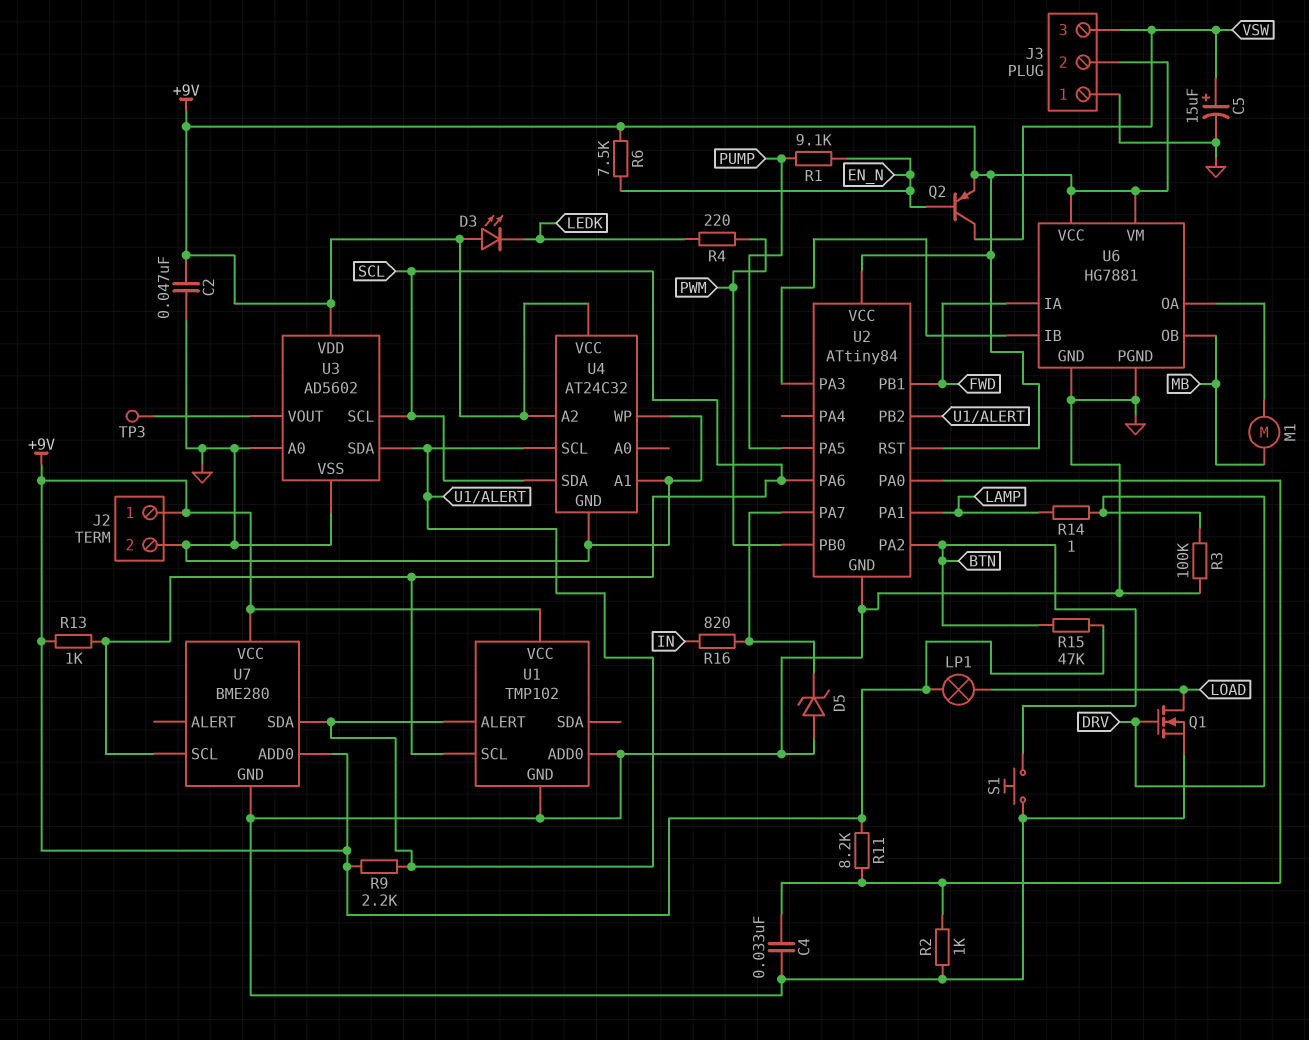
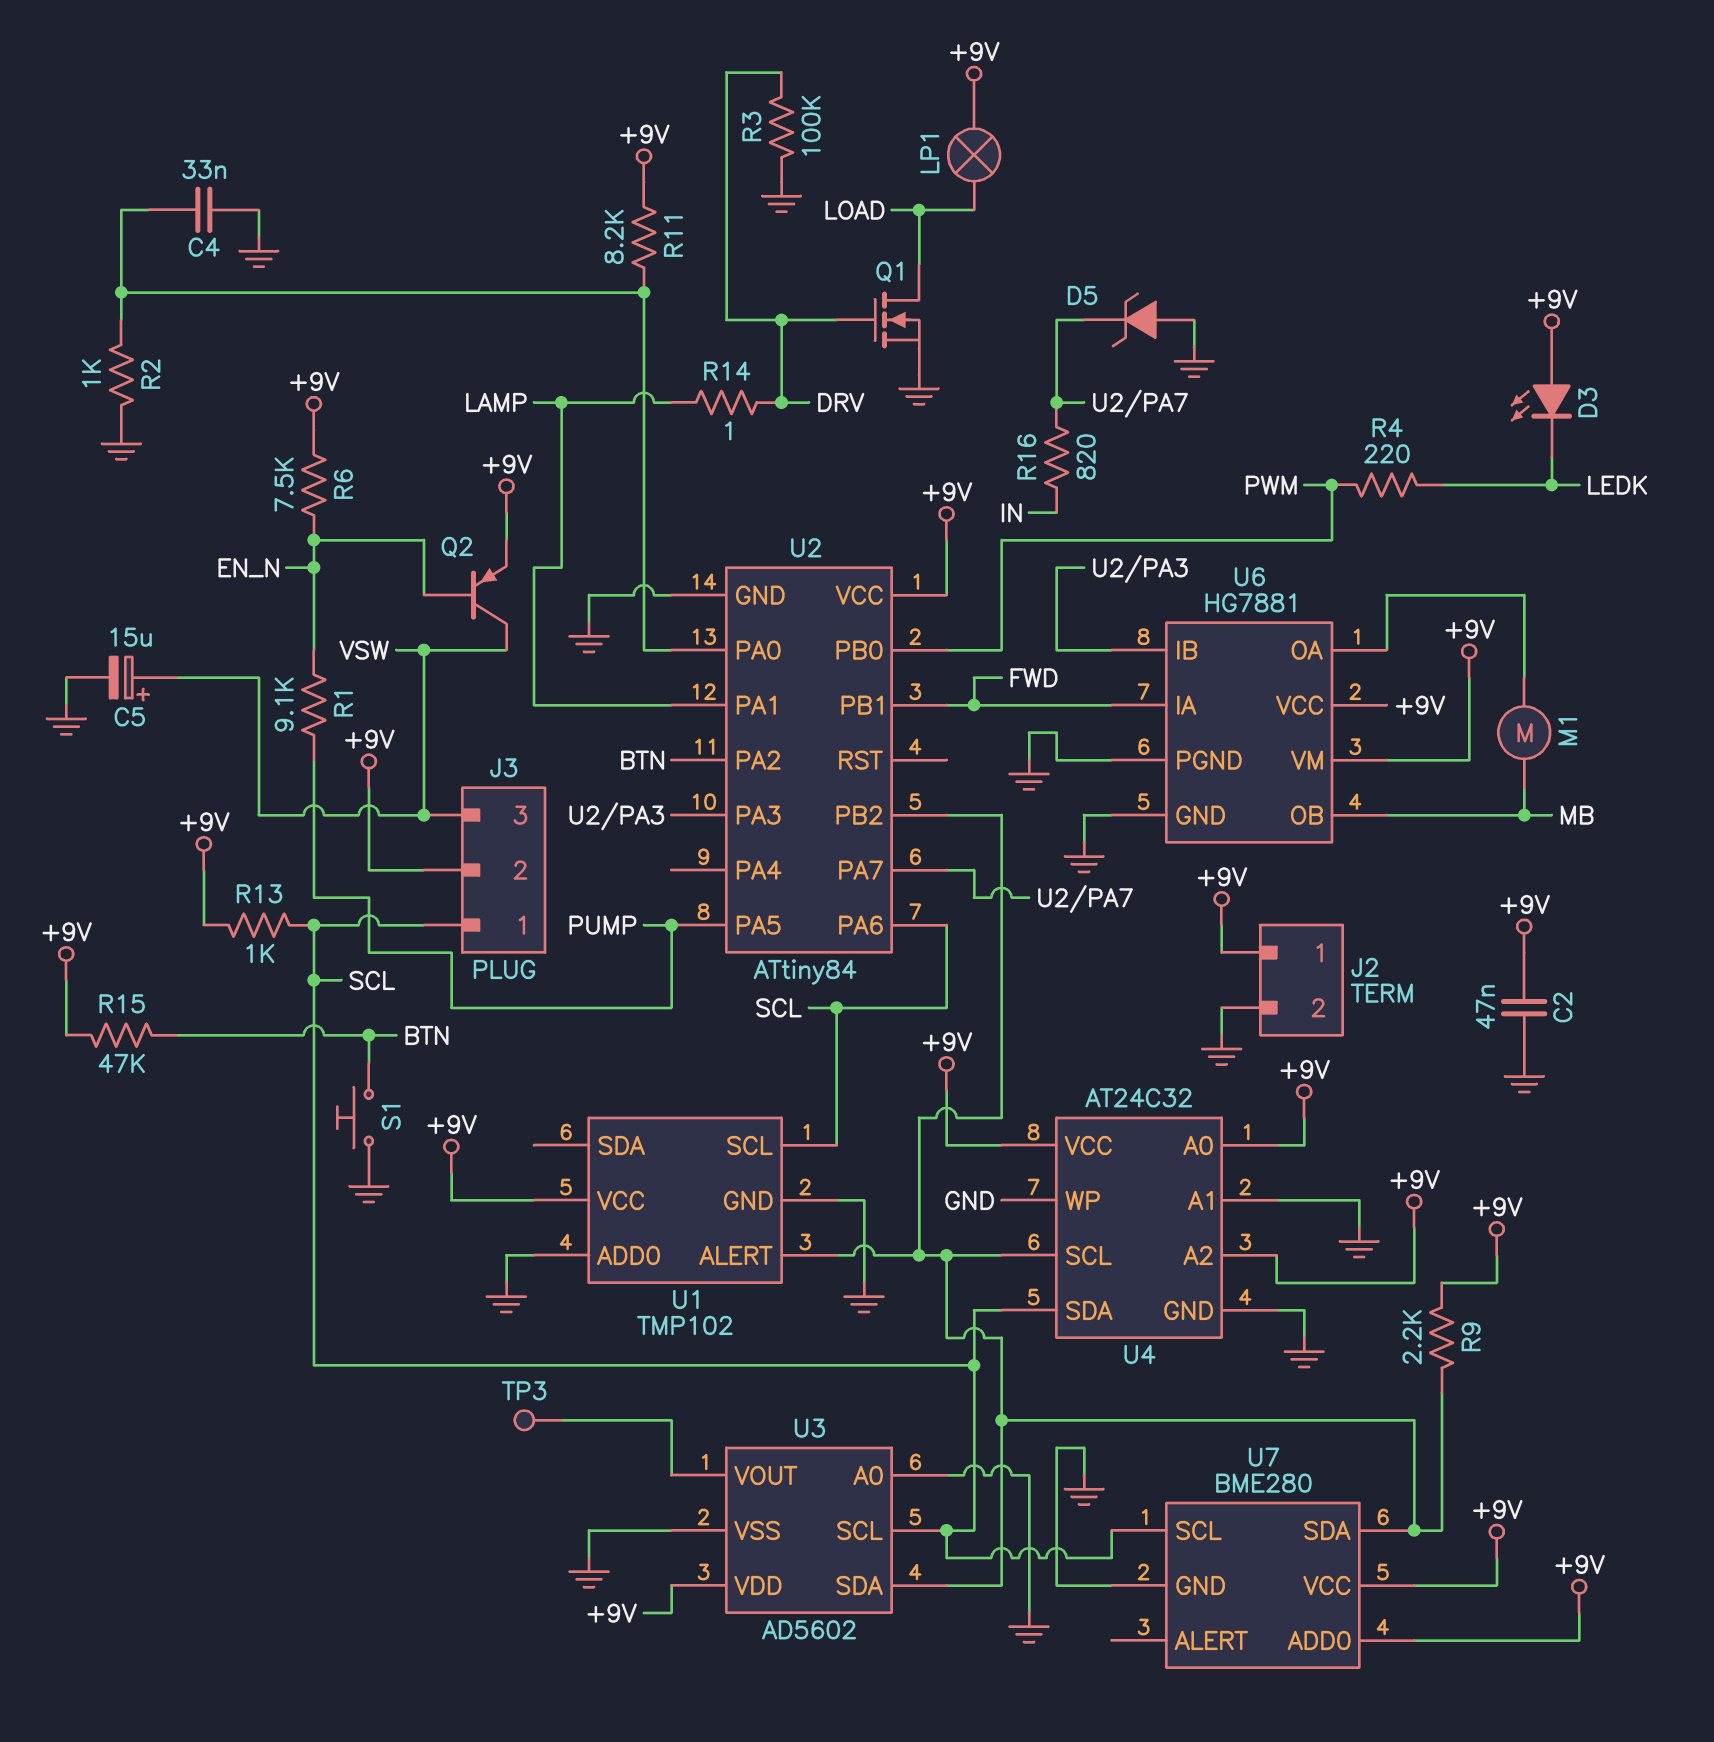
J3 pin 1: GND -> SCL
U2 pin RST: +9V -> none
U4 pin A0: none -> +9V

